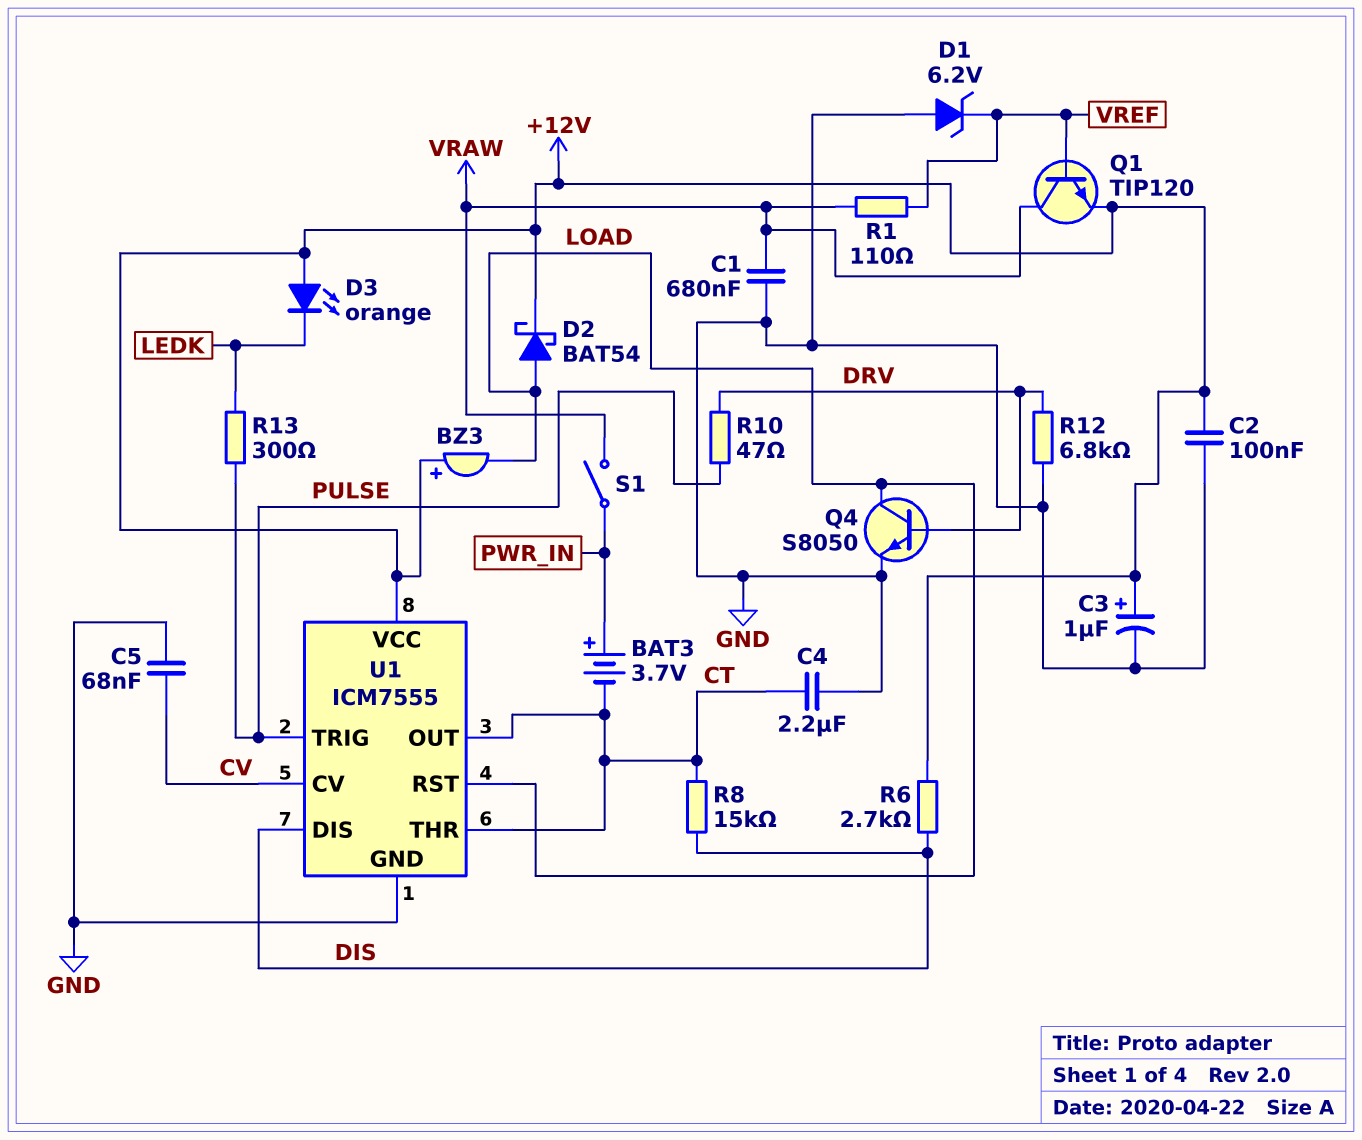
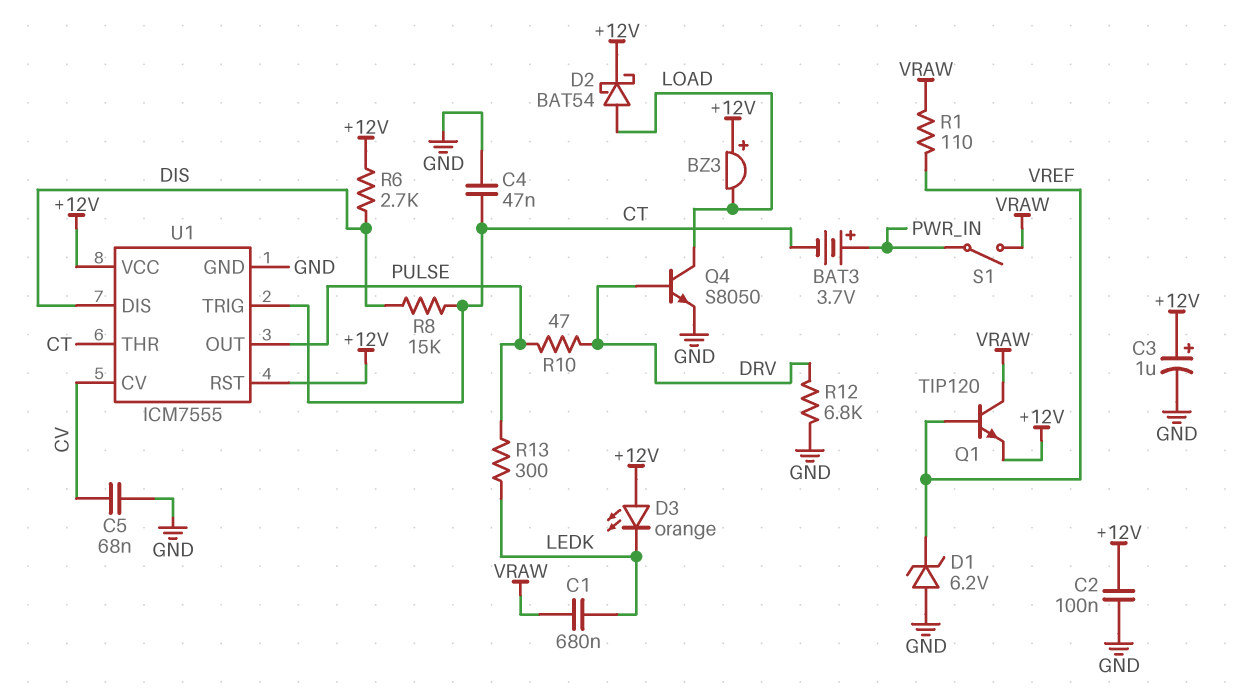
C1: 680nF (GND, VRAW) -> 680nF (LEDK, VRAW)
C4: 2.2uF (CT, GND) -> 47nF (CT, GND)
U1 pin OUT: CT -> PULSE
U1 pin RST: LOAD -> +12V
U1 pin TRIG: PULSE -> CT

